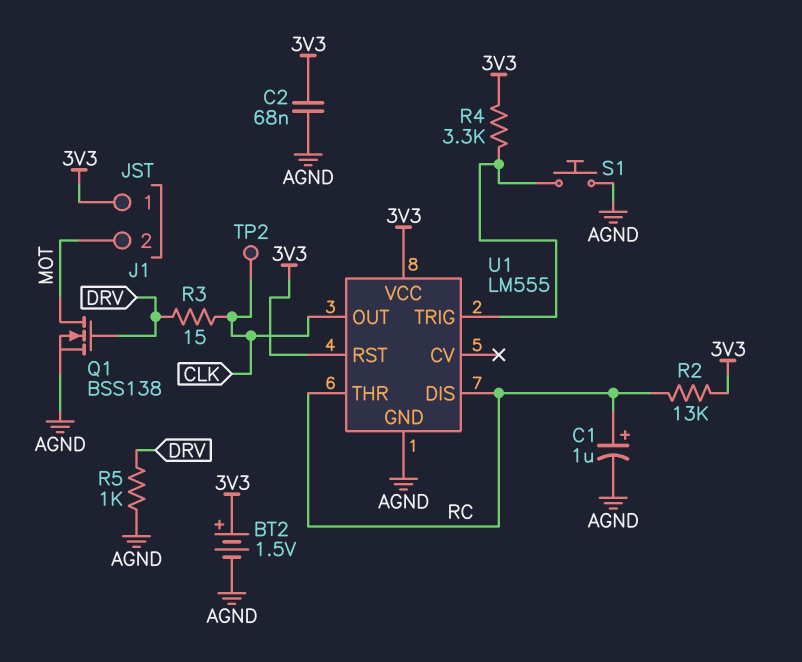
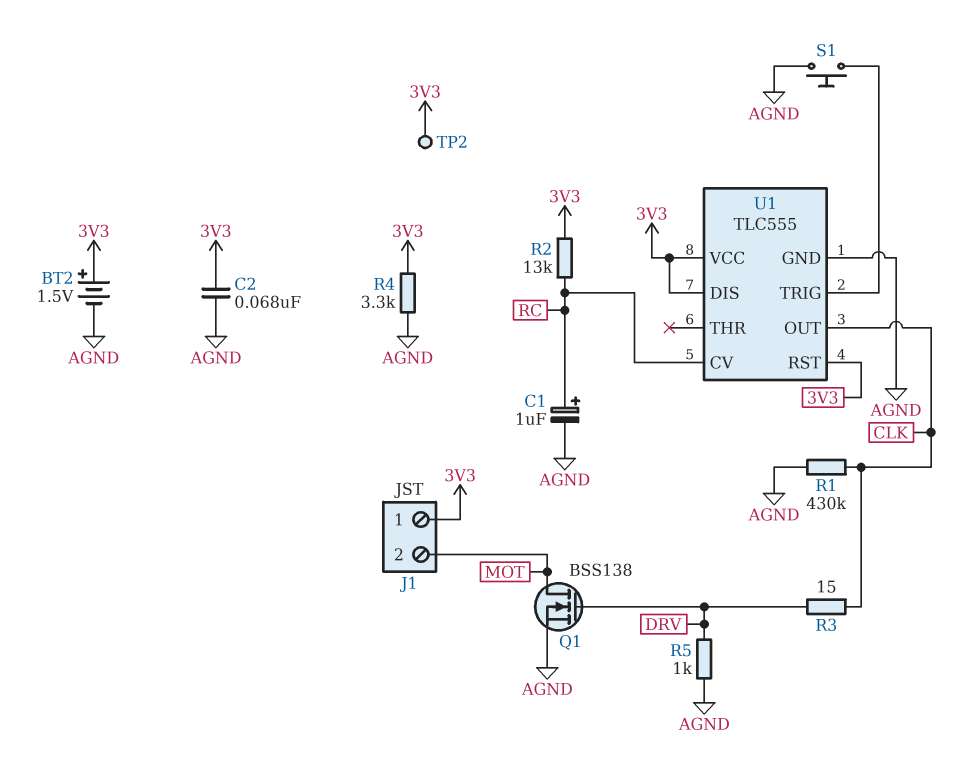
R1: none -> 430k (AGND, CLK)
R4: 3.3k (3V3, U1/TRIG) -> 3.3k (3V3, AGND)
TP2: test point (CLK) -> test point (3V3)
U1: LM555 -> TLC555
U1 pin CV: none -> RC
U1 pin DIS: RC -> 3V3
U1 pin THR: RC -> none

